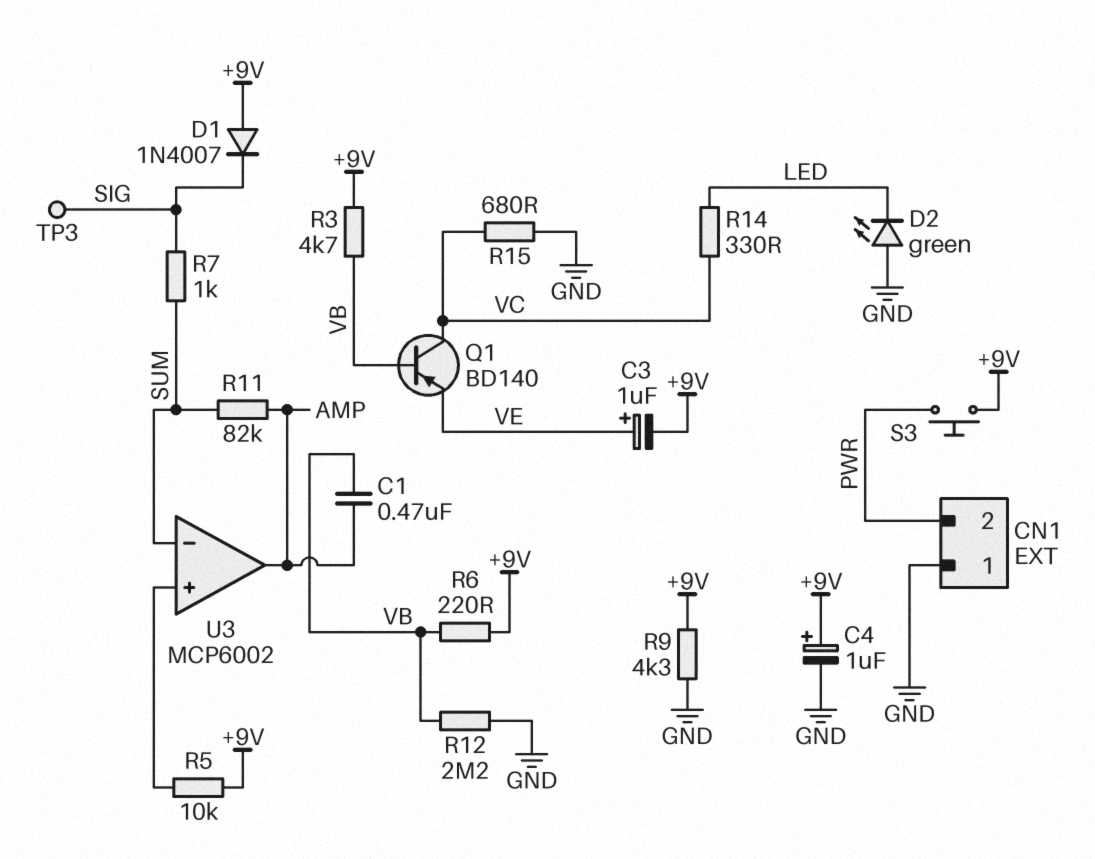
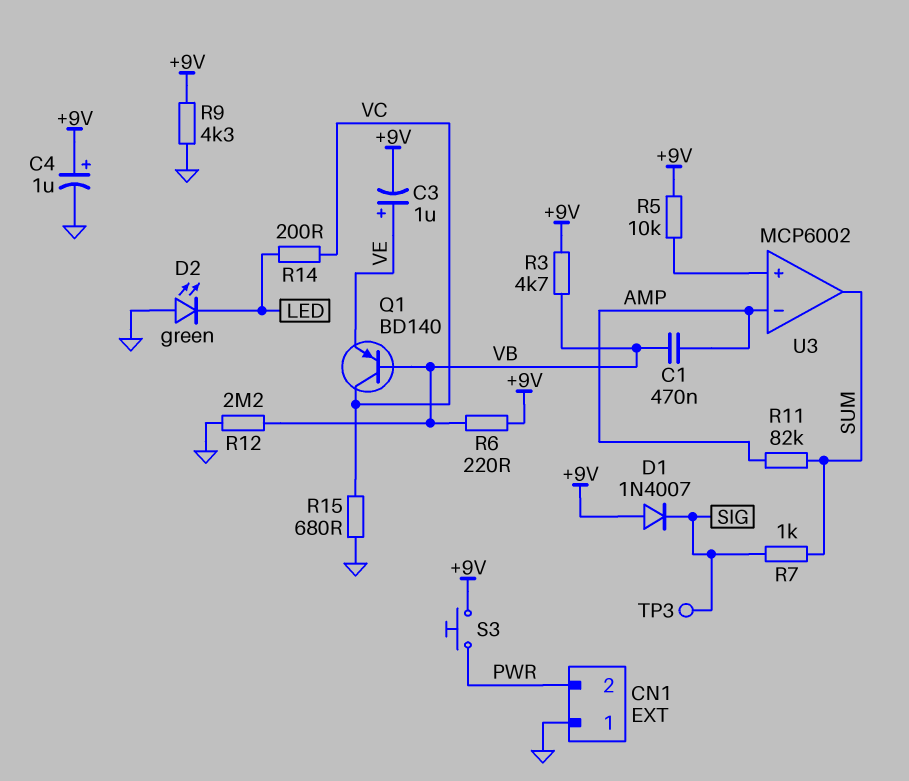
R14: 330 (LED, VC) -> 200 (LED, VC)
U3 pin in-: SUM -> AMP
U3 pin out: AMP -> SUM

